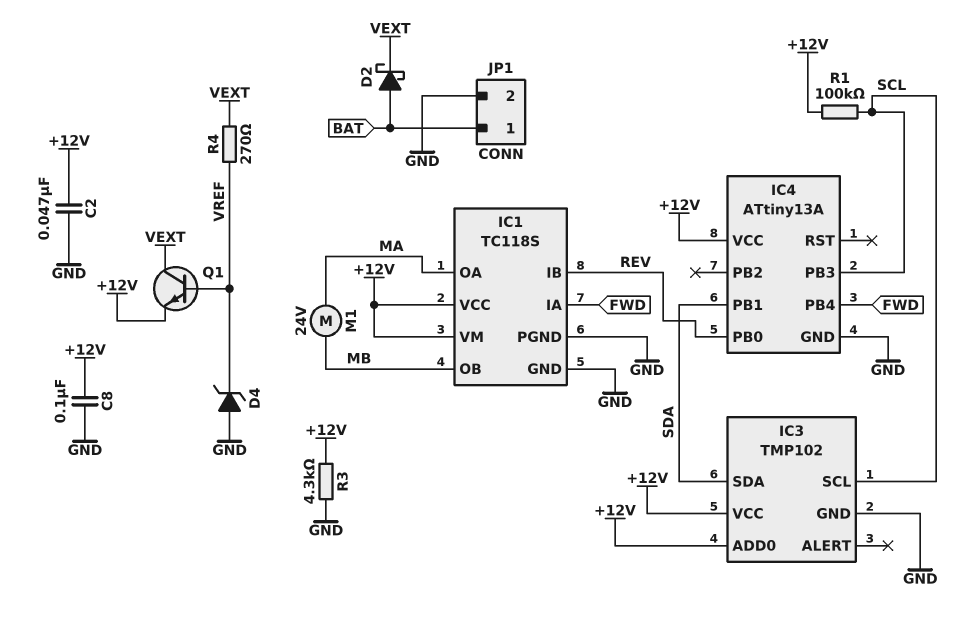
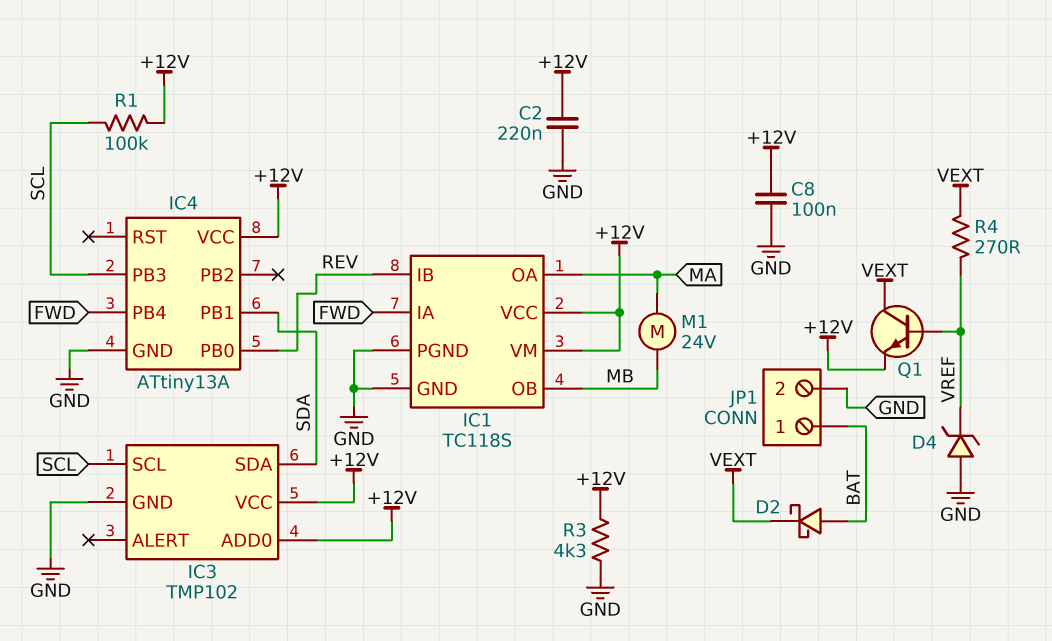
C2: 47nF (+12V, GND) -> 220nF (+12V, GND)

